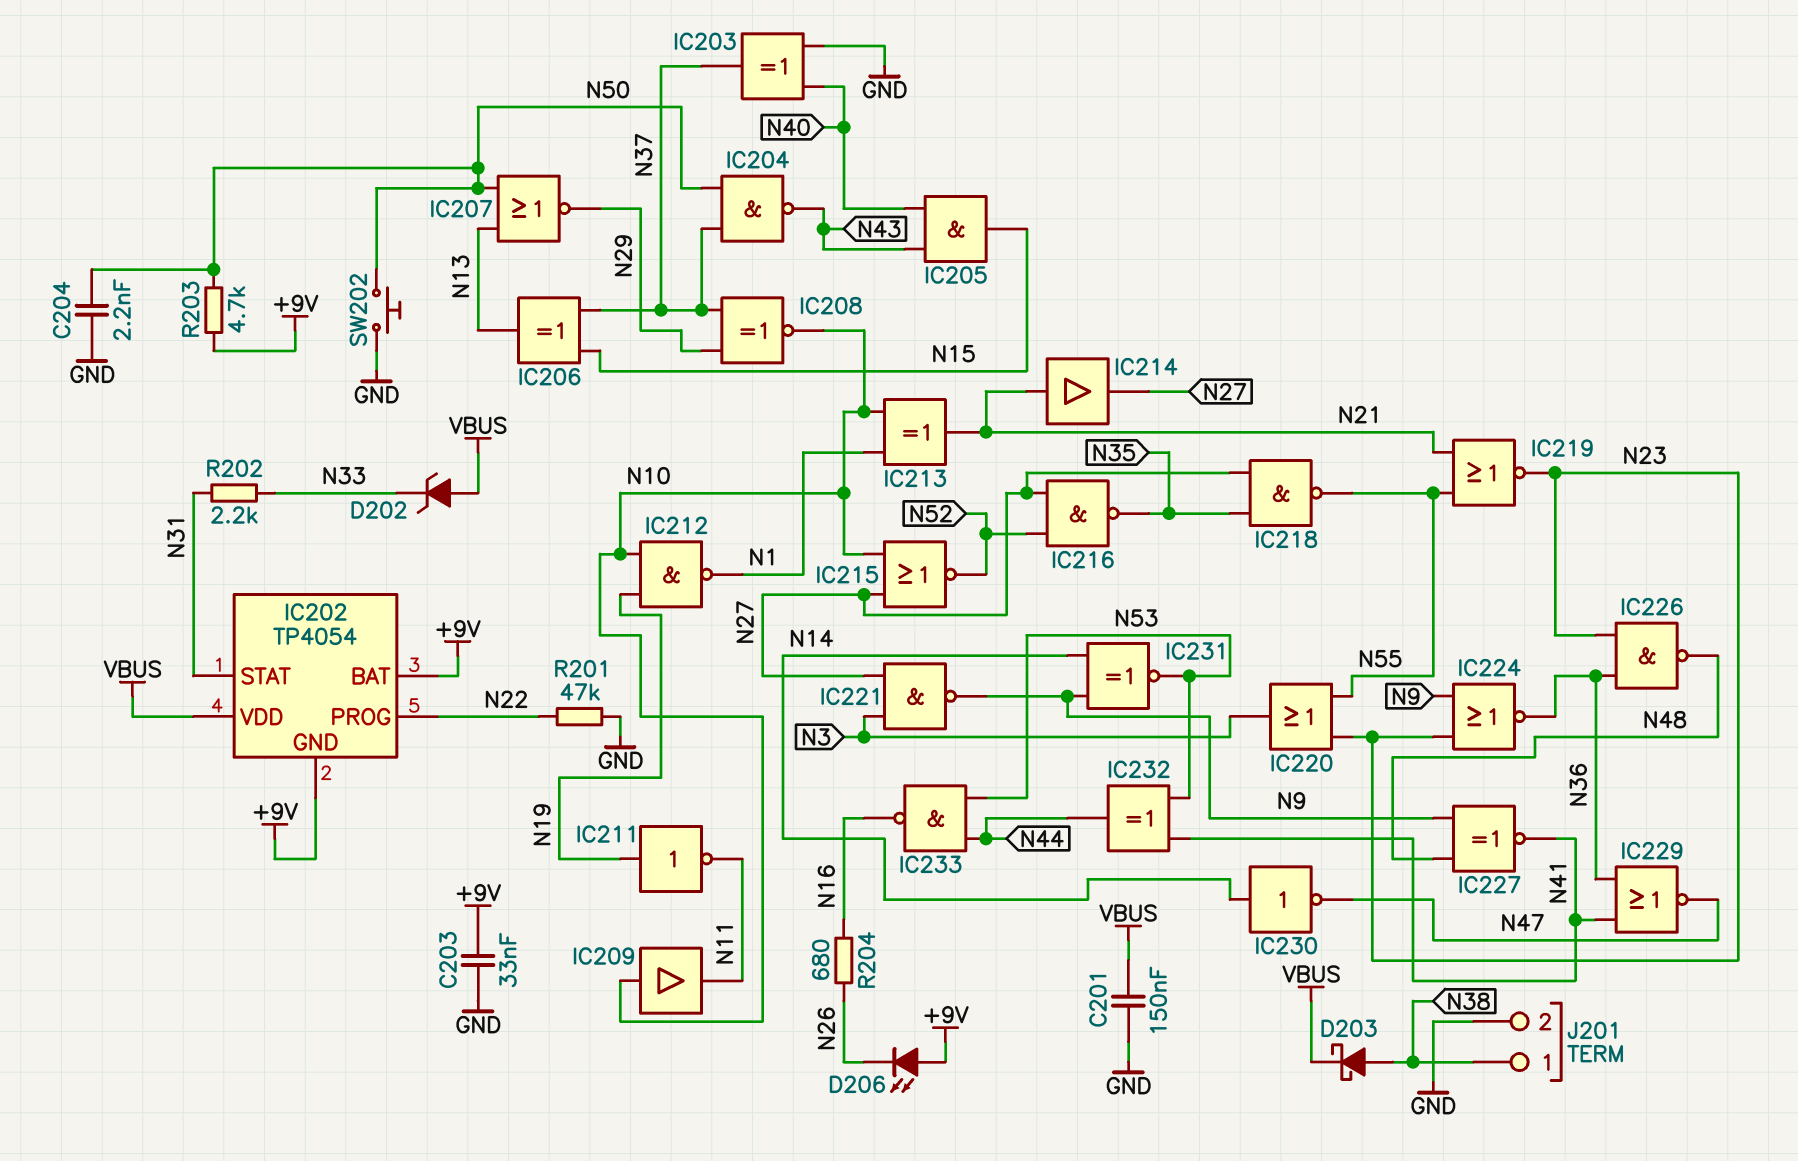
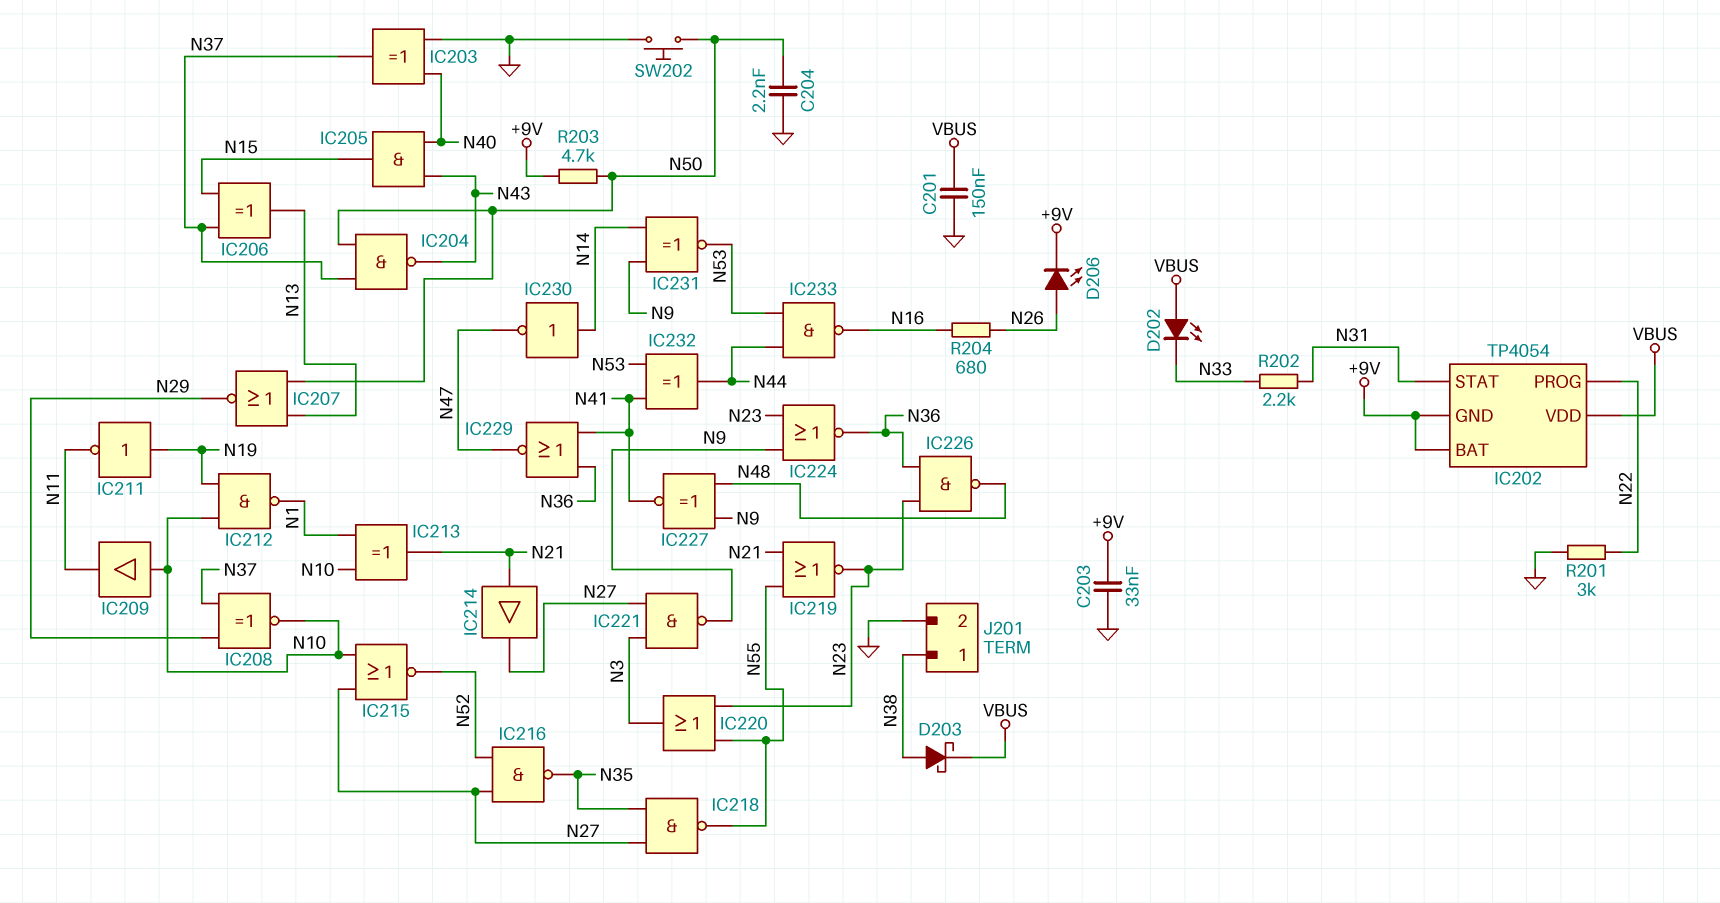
D202: zener (A VBUS, K N33) -> LED (A VBUS, K N33)
D206: LED (A +9V, K N26) -> LED (A N26, K +9V)
R201: 47k (GND, N22) -> 3k (GND, N22)

